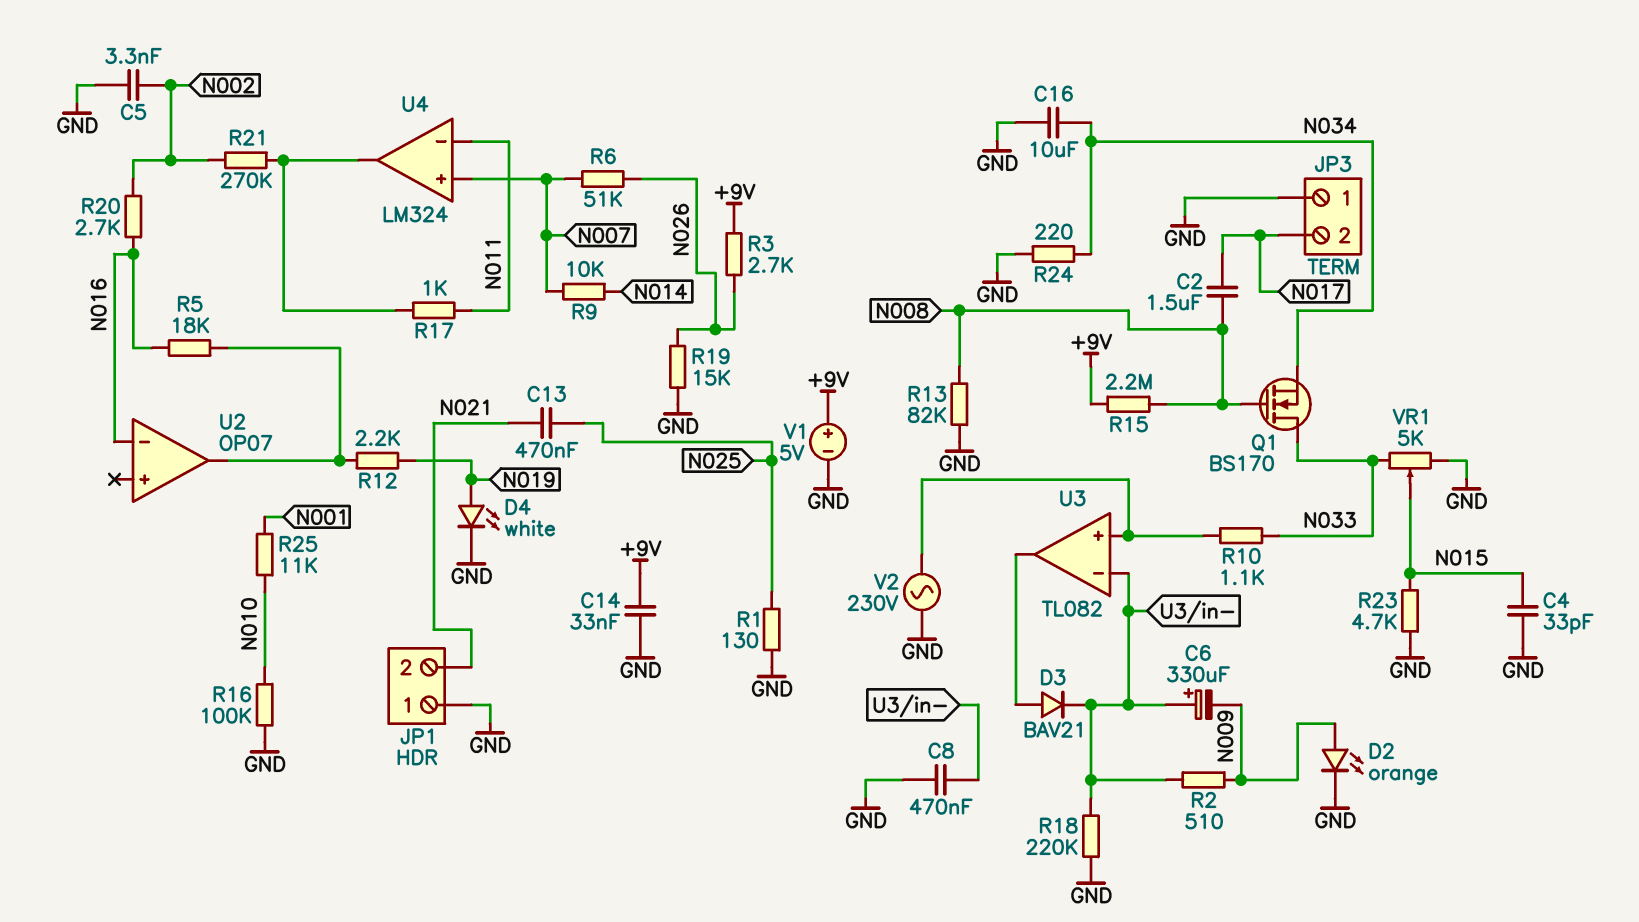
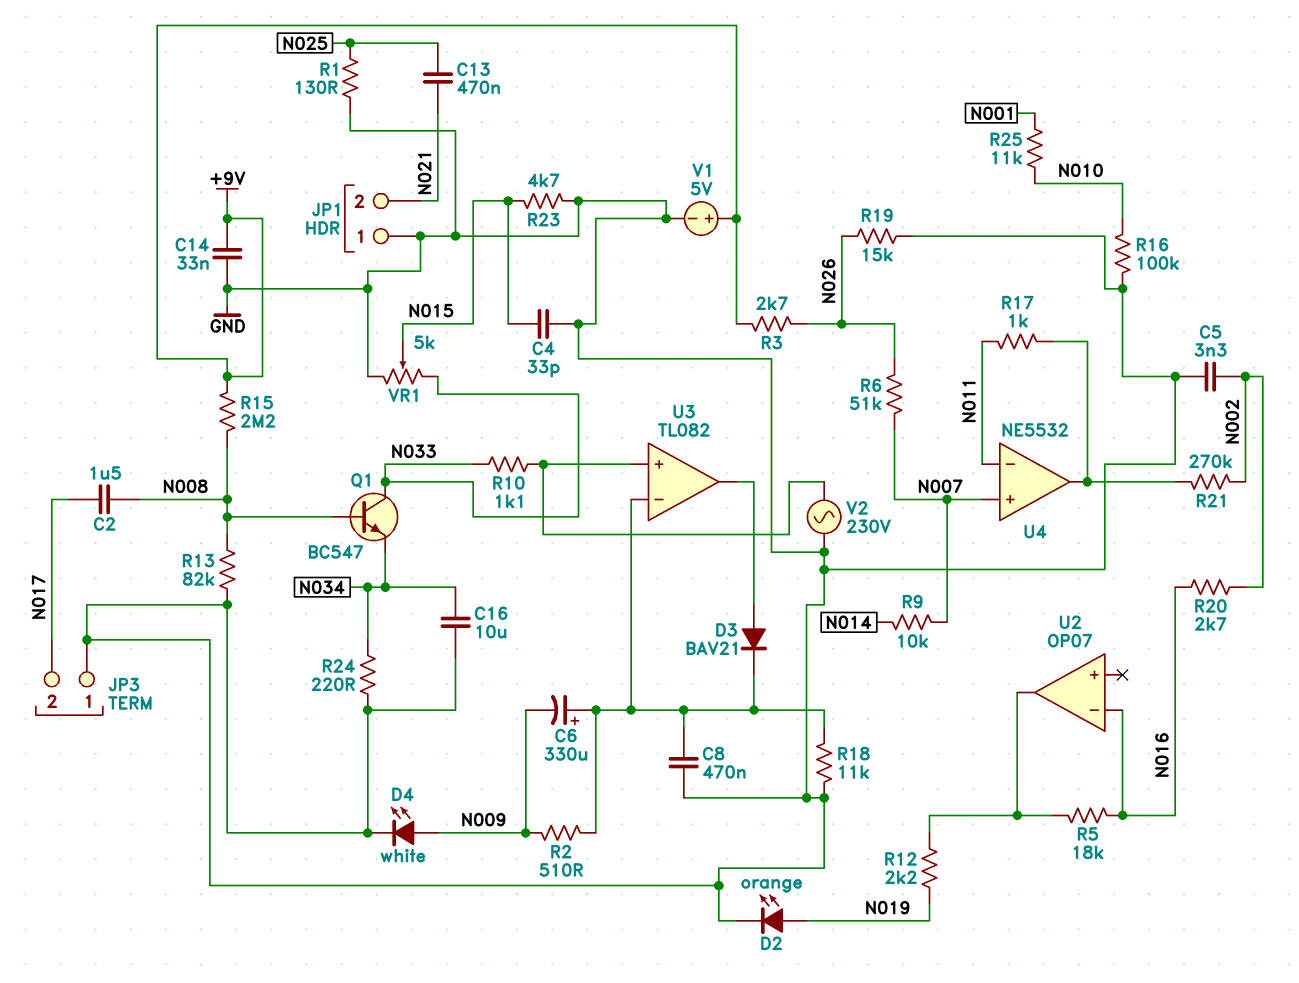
D2: LED orange (A N009, K GND) -> LED orange (A N019, K GND)
D4: LED white (A N019, K GND) -> LED white (A N009, K GND)
Q1: NMOS BS170 (G N008, D N033, S N034) -> NPN BC547 (B N008, C N033, E N034)
R18: 220k (GND, U3/in-) -> 11k (GND, U3/in-)
U4: LM324 -> NE5532

